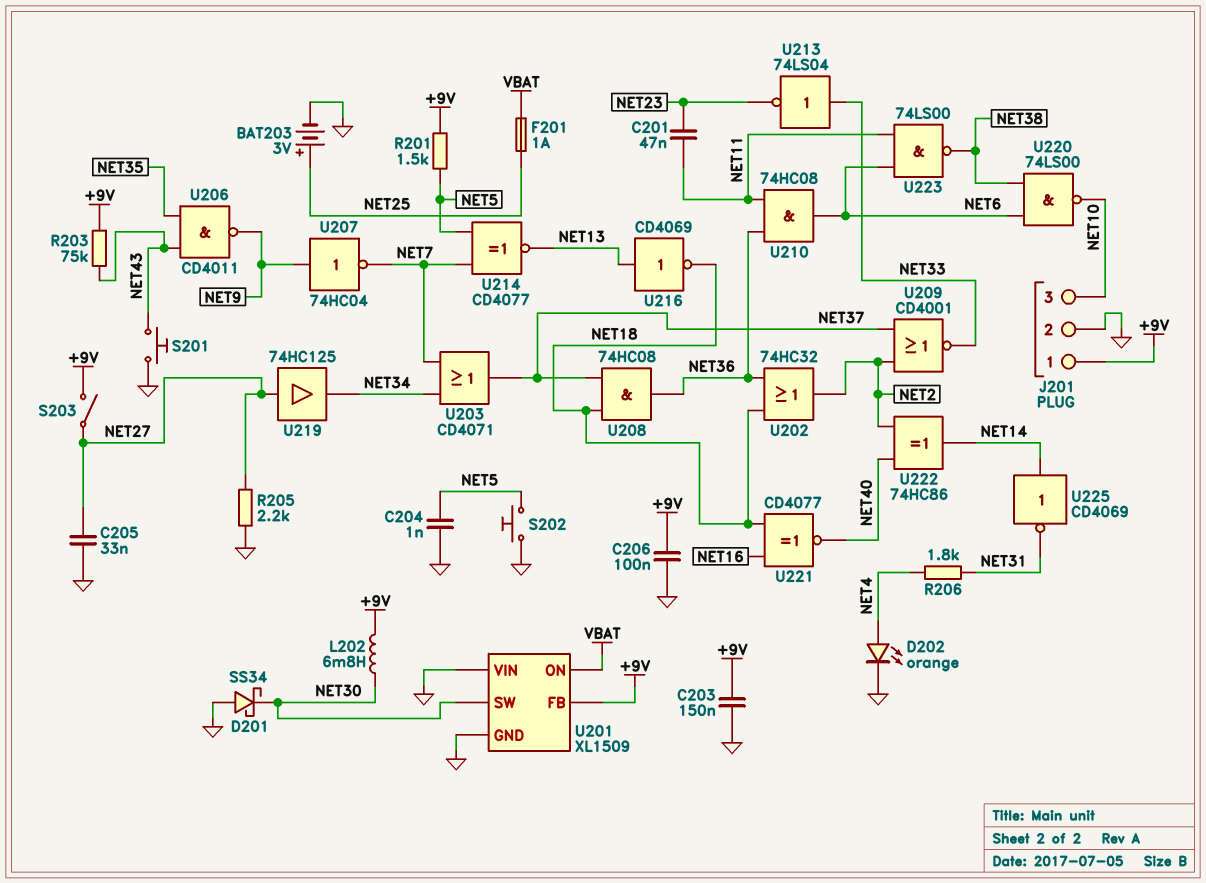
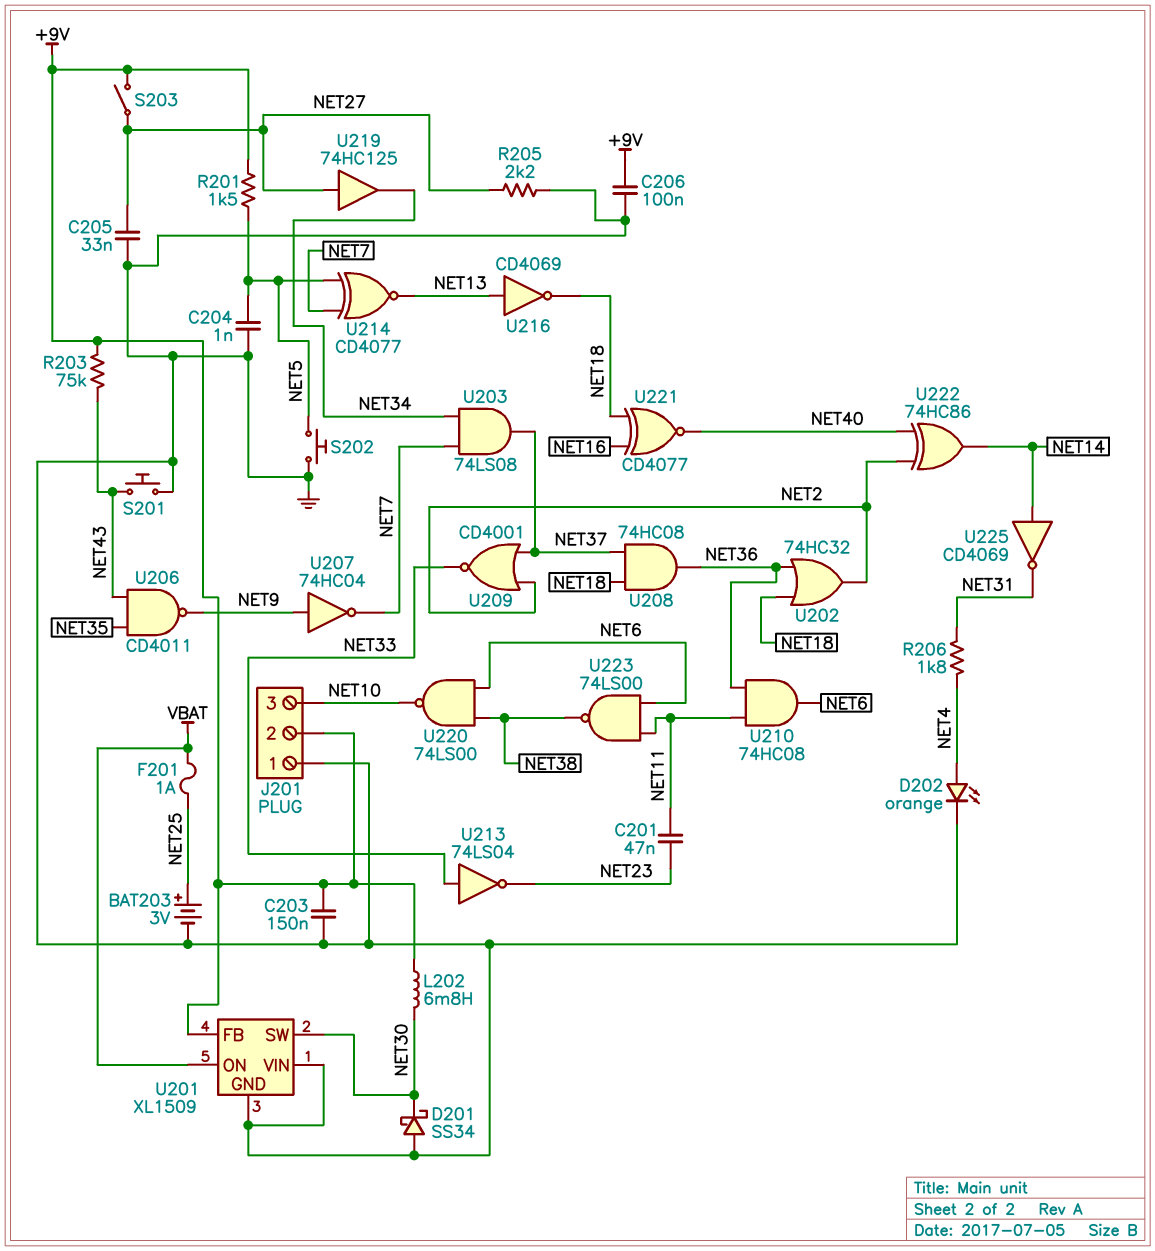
J201 pin 1: +9V -> GND
J201 pin 2: GND -> +9V
U203: OR CD4071 (in NET7, in NET34, out NET37) -> AND 74LS08 (in NET7, in NET34, out NET37)

